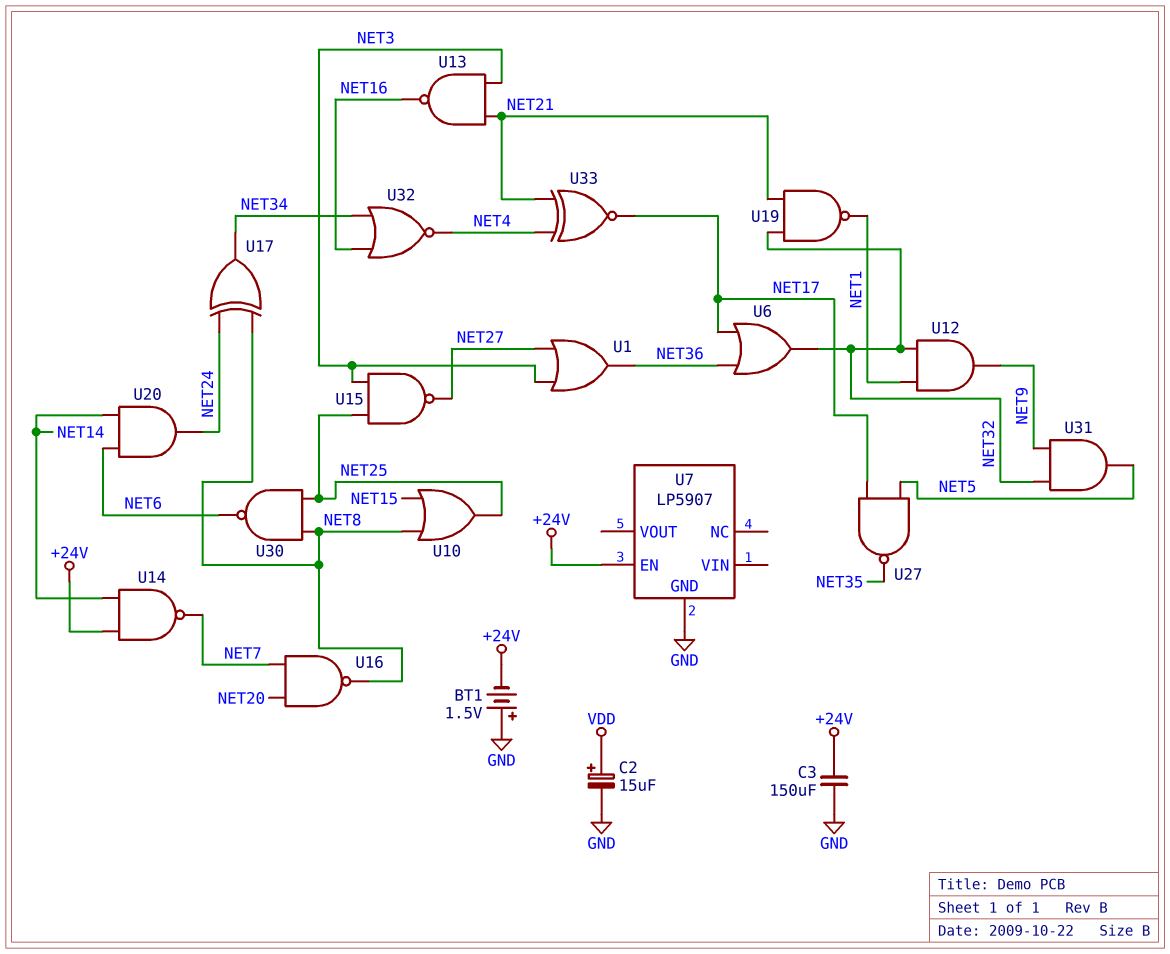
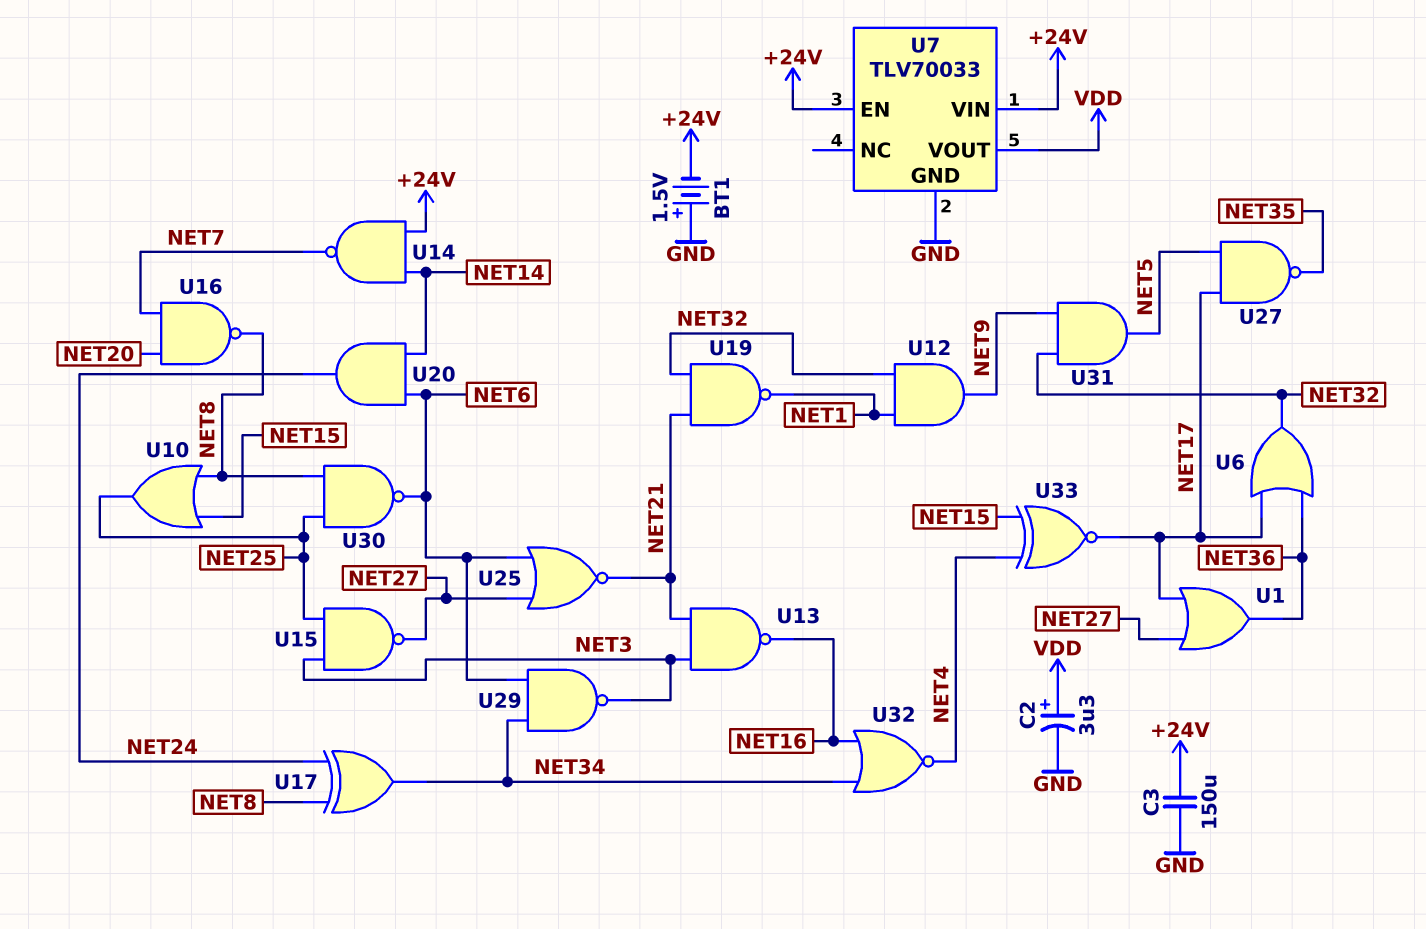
C2: 15uF (plus VDD, minus GND) -> 3.3uF (plus VDD, minus GND)
U1: OR (in NET3, in NET27, out NET36) -> OR (in NET17, in NET27, out NET36)
U7: LP5907 -> TLV70033
U7 pin VIN: none -> +24V
U7 pin VOUT: none -> VDD
U25: none -> NOR (in NET6, in NET27, out NET21)
U29: none -> NAND (in NET6, in NET34, out NET3)
U33: XNOR (in NET4, in NET21, out NET17) -> XNOR (in NET4, in NET15, out NET17)

